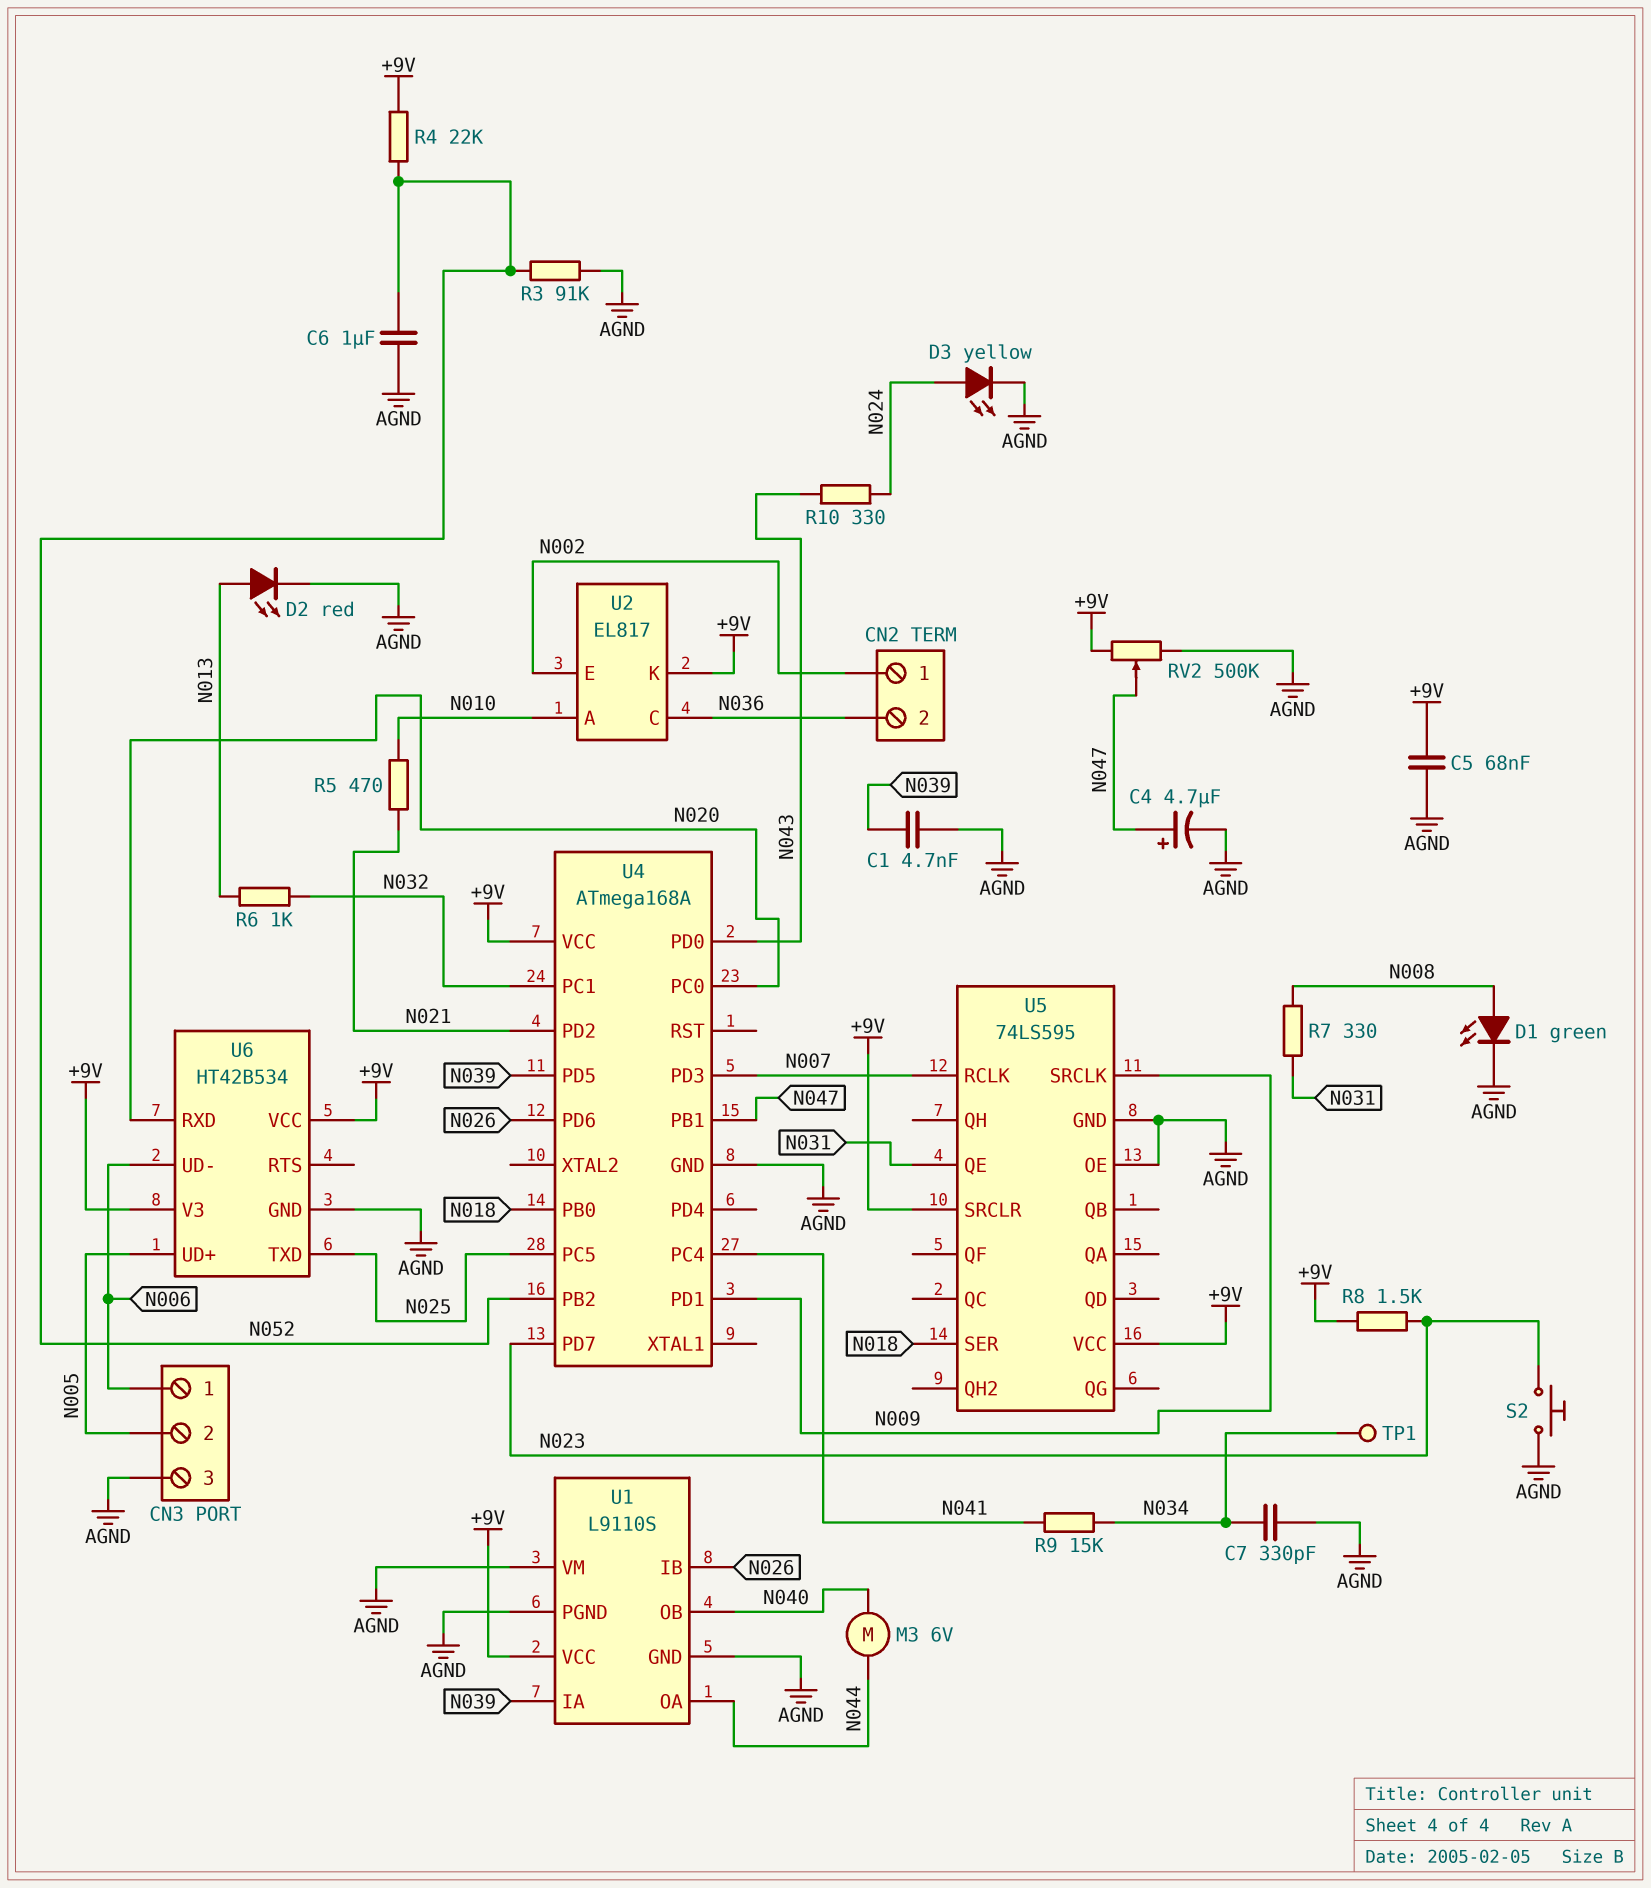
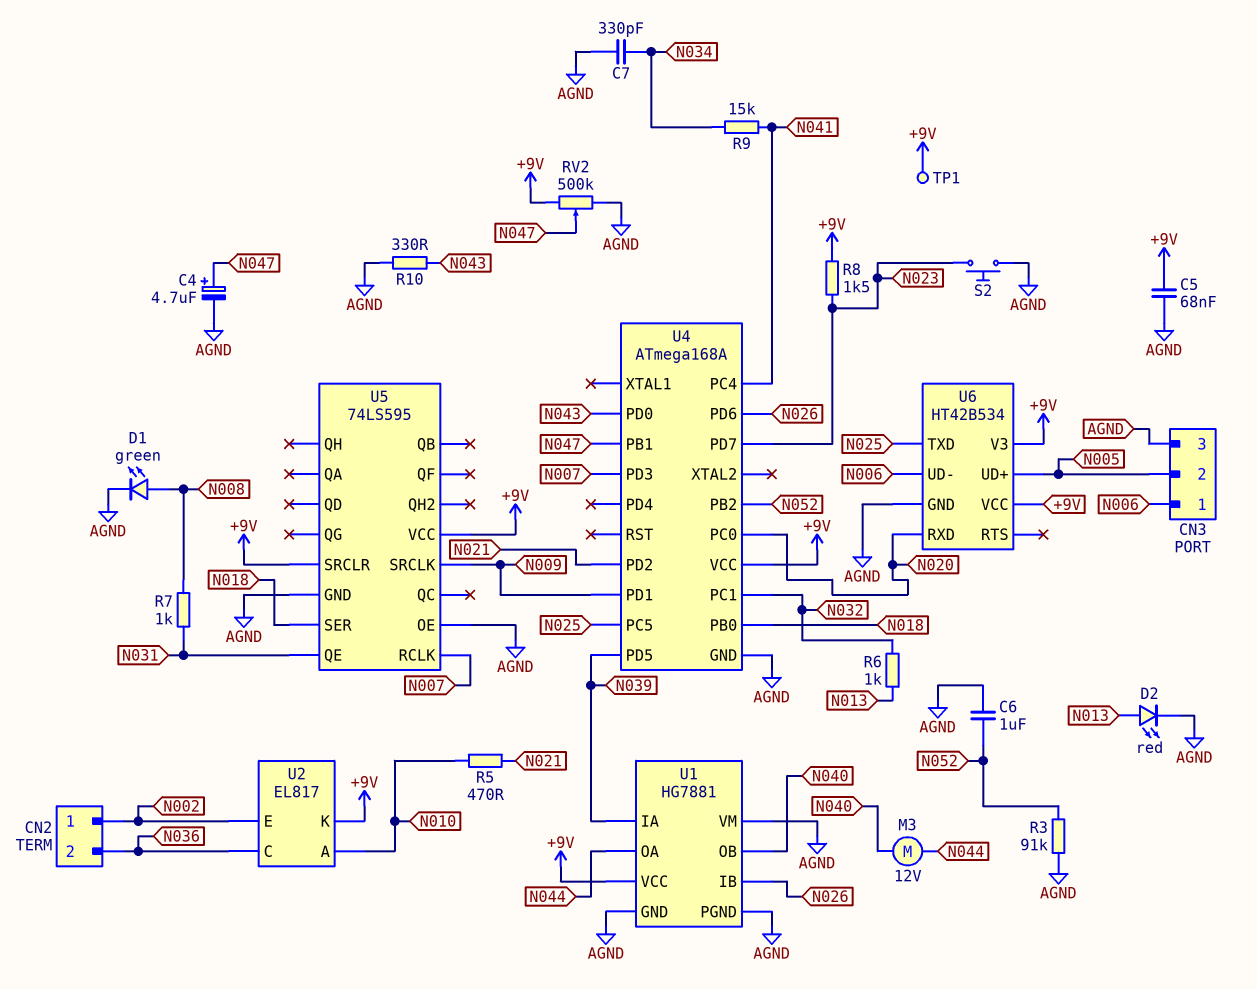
C1: 4.7nF (AGND, N039) -> none
D3: LED yellow (A N024, K AGND) -> none
M3: motor 6V (N040, N044) -> motor 12V (N040, N044)
R4: 22k (+9V, N052) -> none
R7: 330 (N008, N031) -> 1k (N008, N031)
R10: 330 (N024, N043) -> 330 (AGND, N043)
TP1: test point (N034) -> test point (+9V)
U1: L9110S -> HG7881

